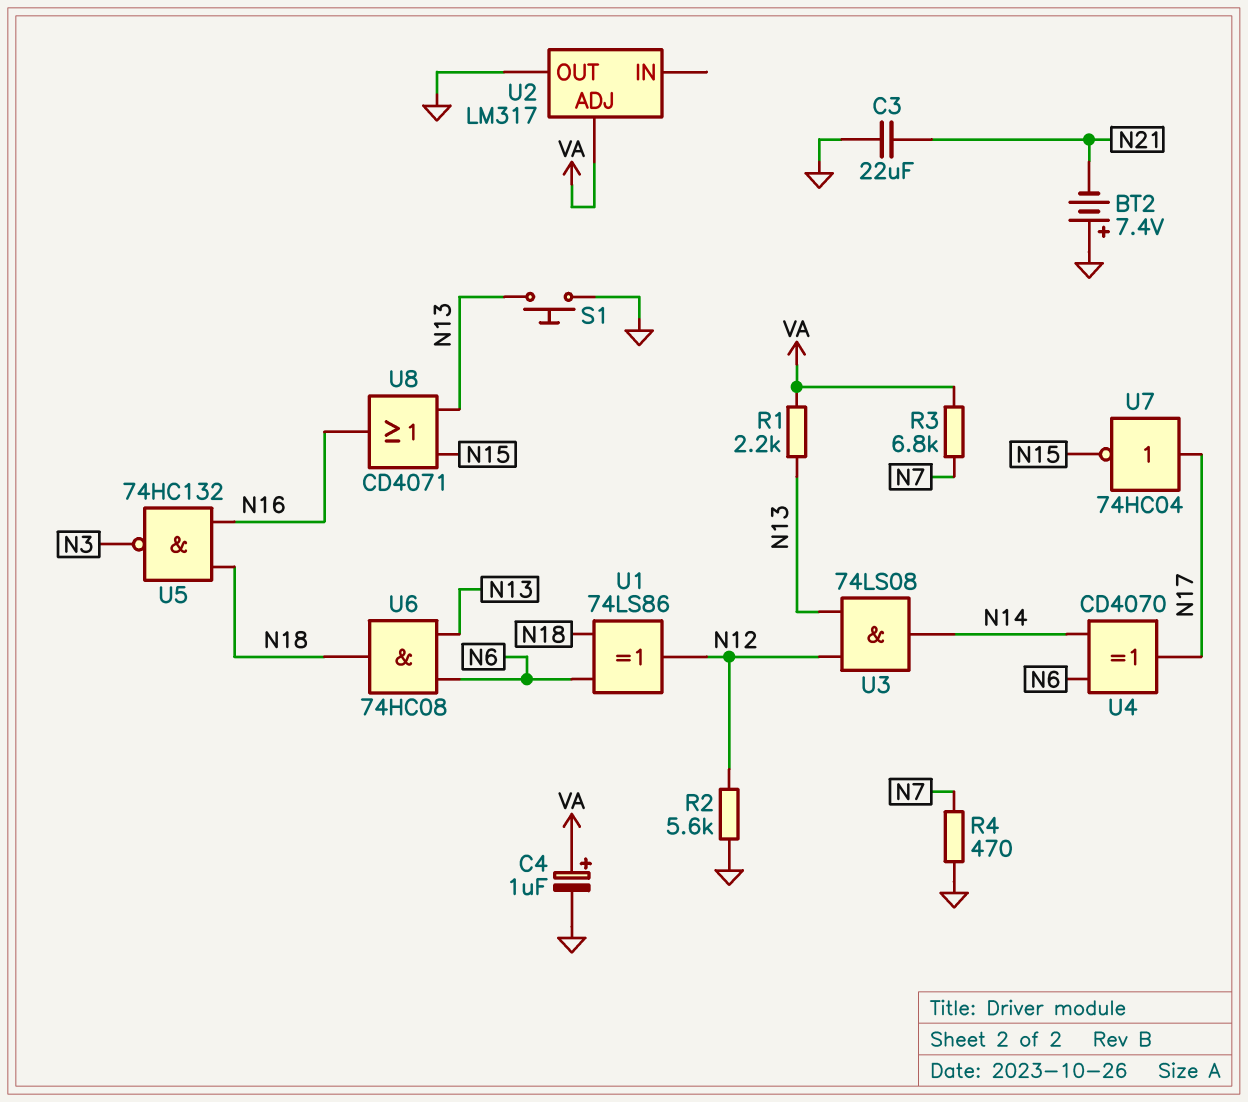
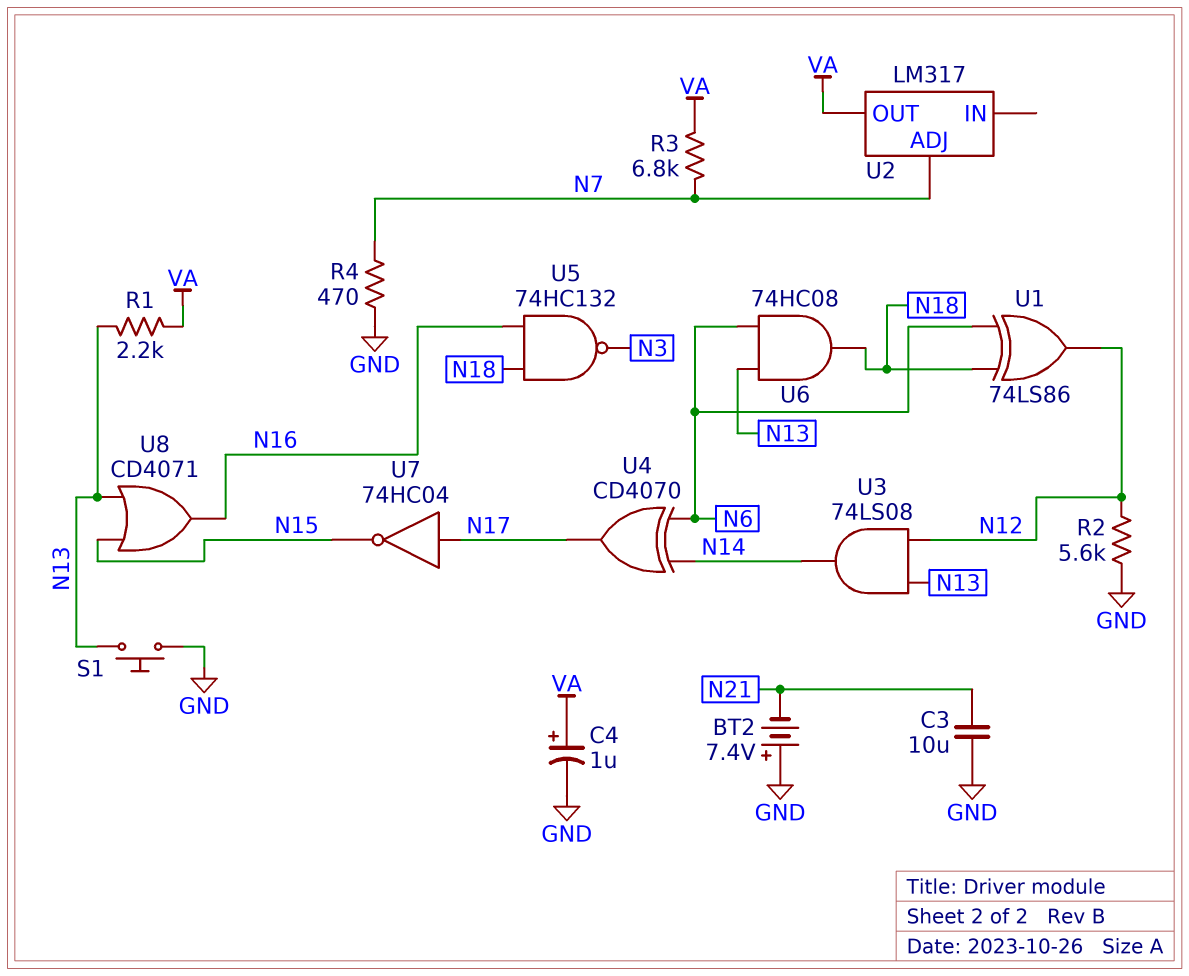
C3: 22uF (GND, N21) -> 10uF (GND, N21)
U2 pin ADJ: VA -> N7
U2 pin OUT: GND -> VA

